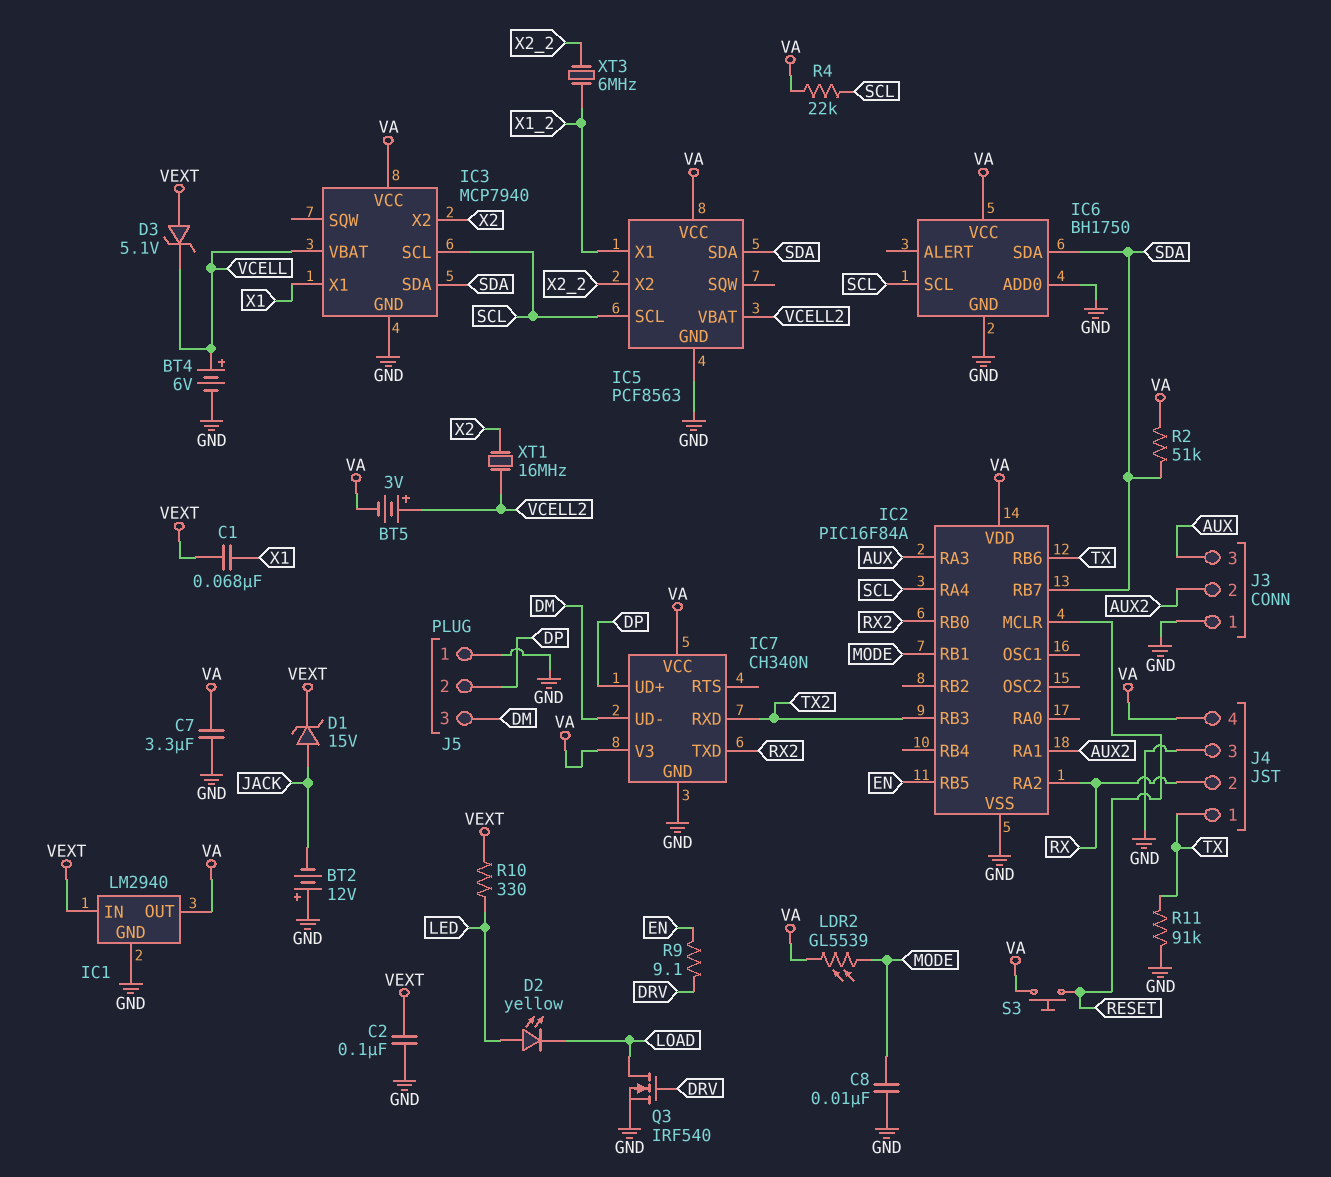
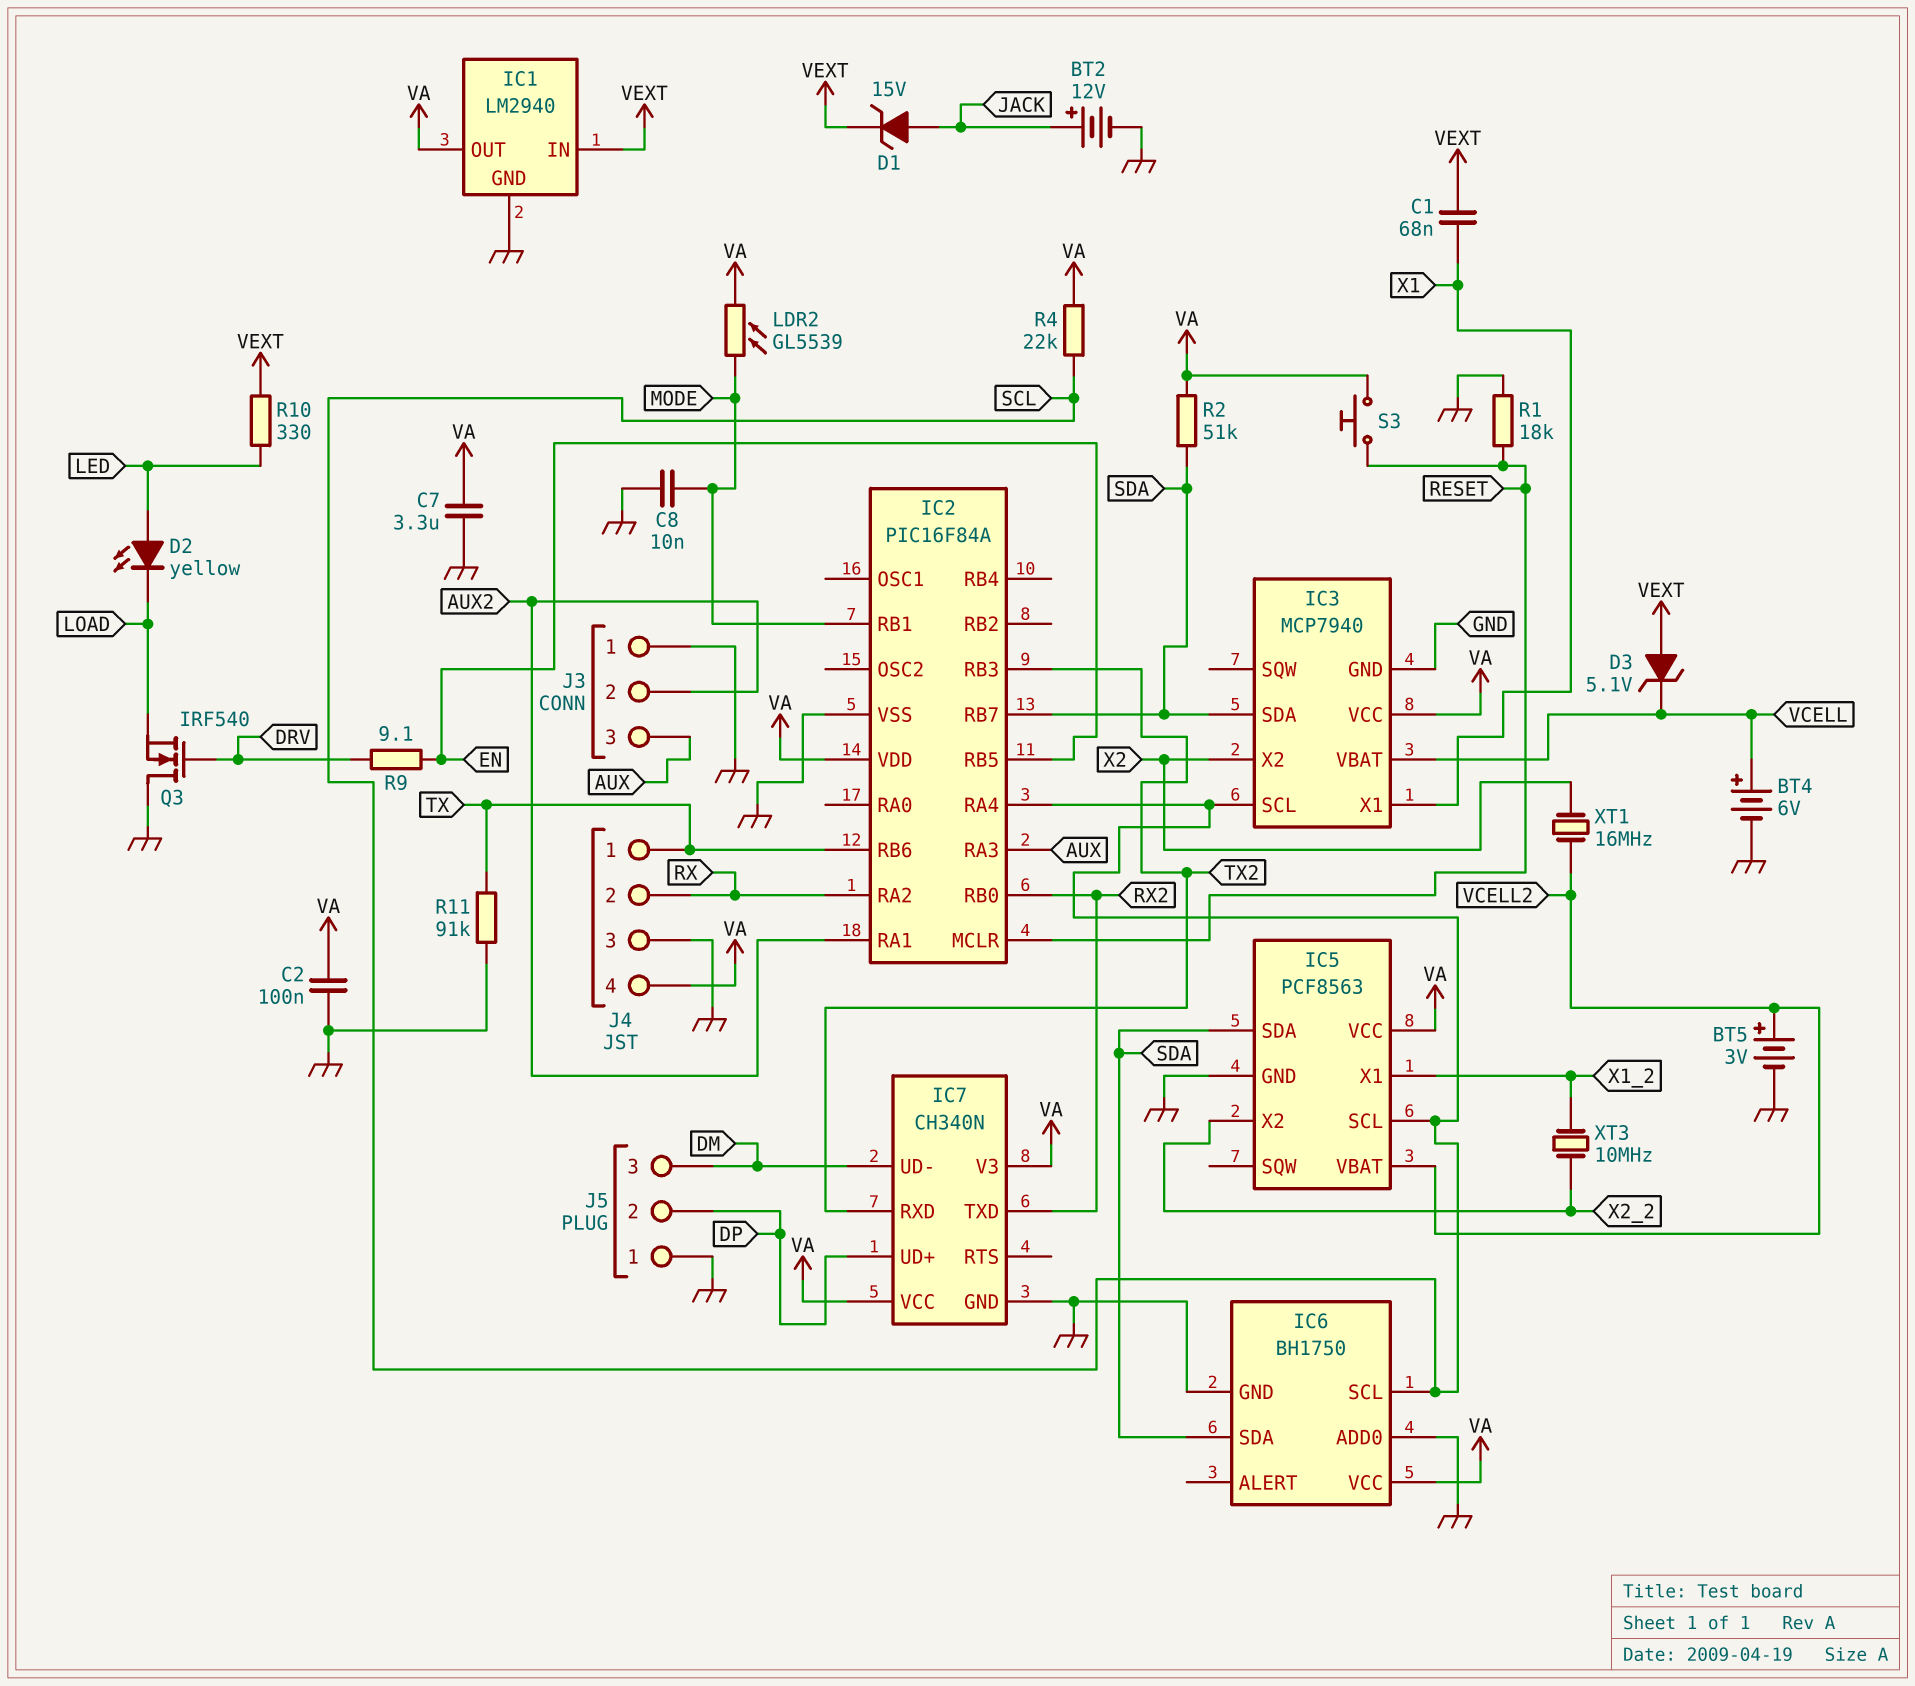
BT2: 12V (plus GND, minus JACK) -> 12V (plus JACK, minus GND)
BT5: 3V (plus VCELL2, minus VA) -> 3V (plus VCELL2, minus GND)
C2: 100nF (GND, VEXT) -> 100nF (GND, VA)
Q3: NMOS IRF540 (G DRV, D LOAD, S GND) -> NMOS IRF540 (G DRV, D GND, S LOAD)
R1: none -> 18k (GND, RESET)
XT3: 6MHz (X1_2, X2_2) -> 10MHz (X1_2, X2_2)

